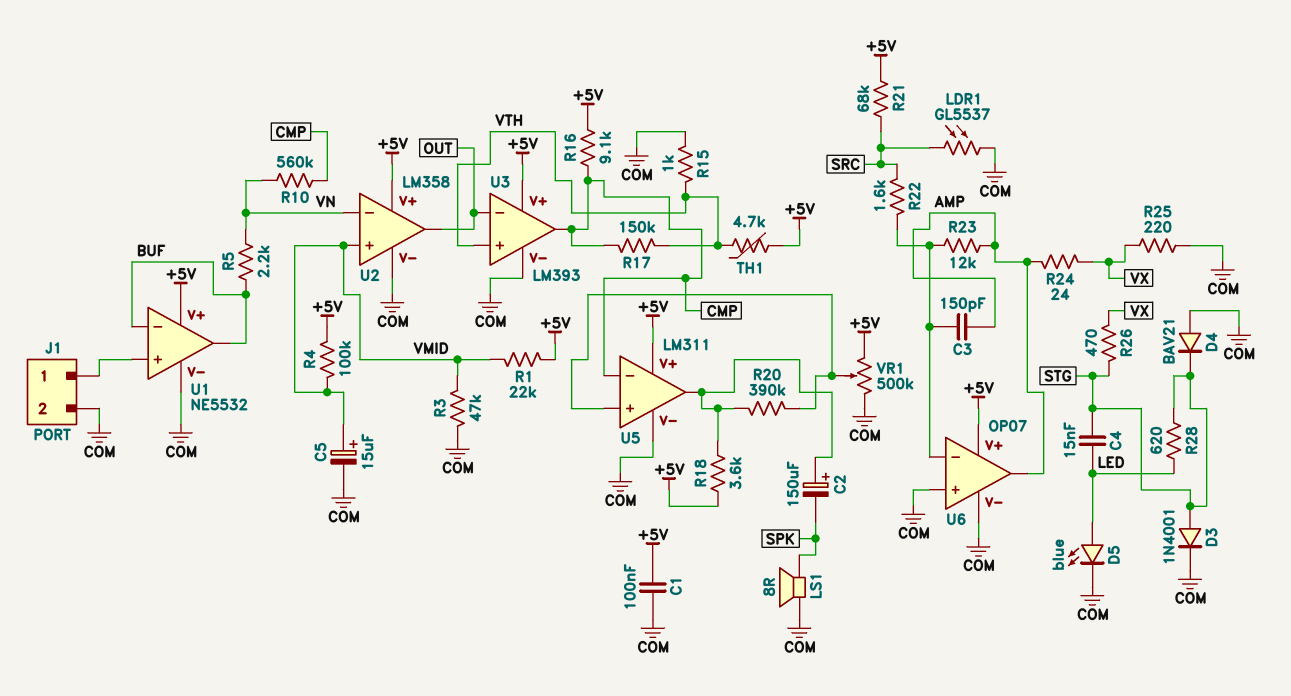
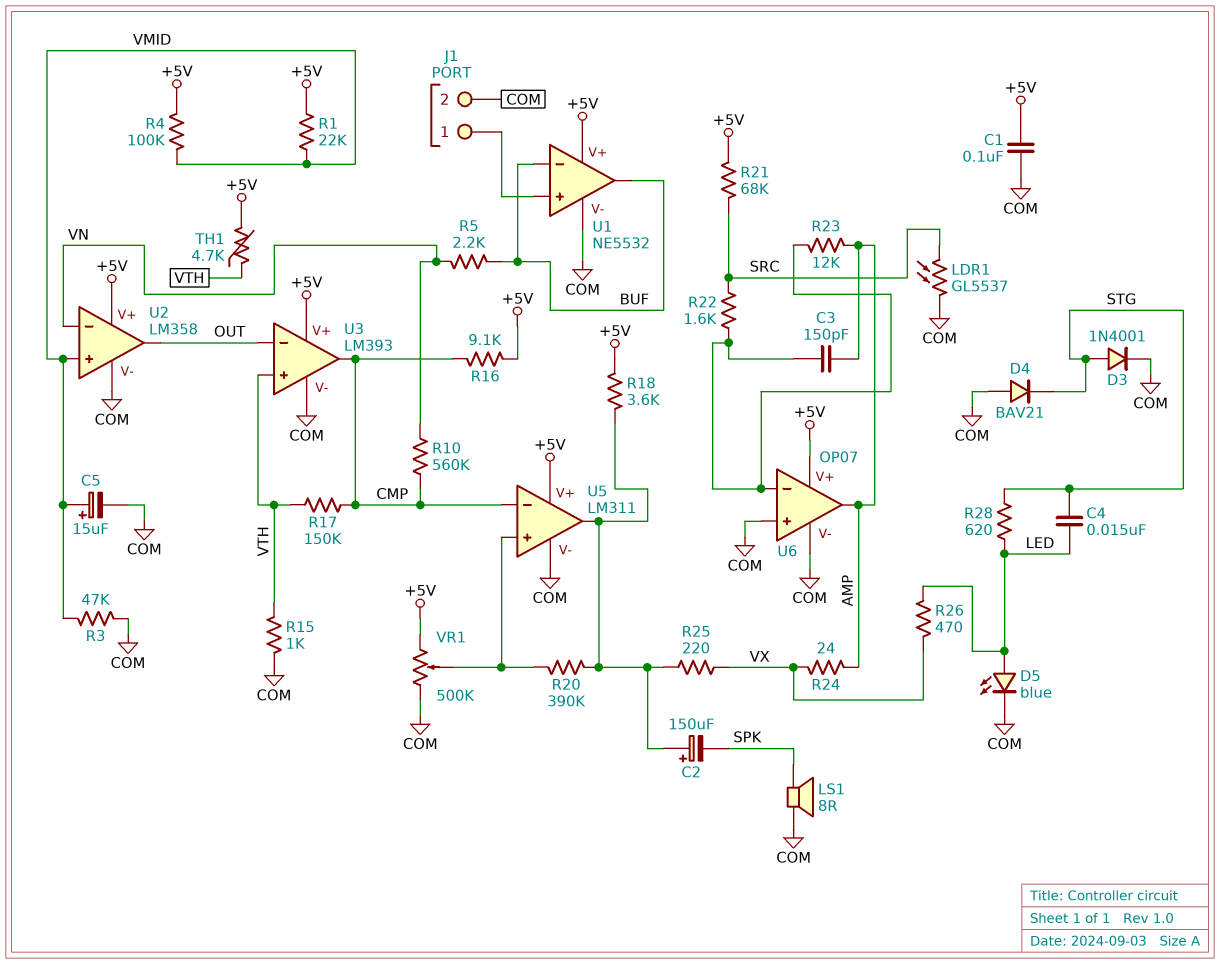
R25: 220 (COM, VX) -> 220 (U5/out, VX)
R26: 470 (STG, VX) -> 470 (LED, VX)

